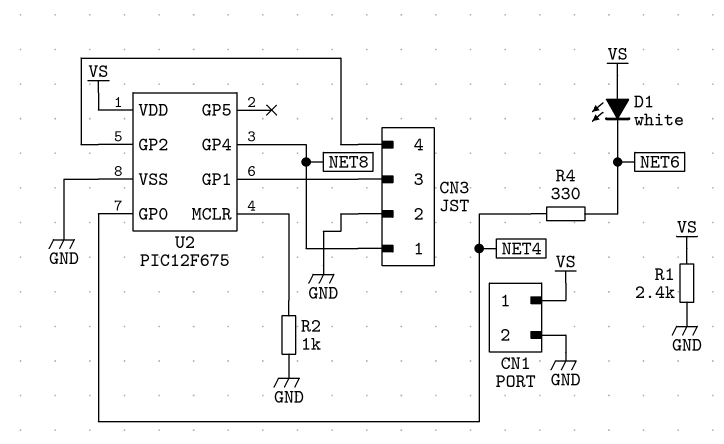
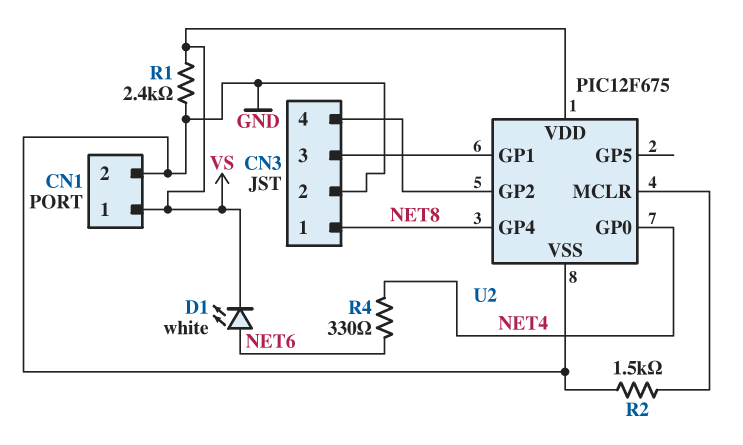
D1: LED white (A VS, K NET6) -> LED white (A NET6, K VS)
R2: 1k (GND, U2/MCLR) -> 1.5k (GND, U2/MCLR)

